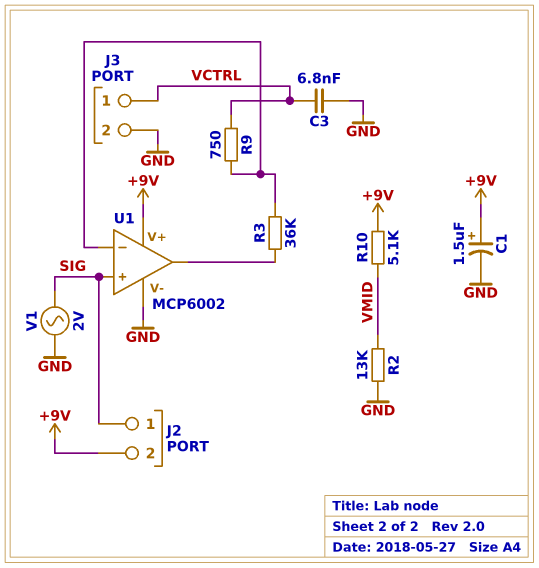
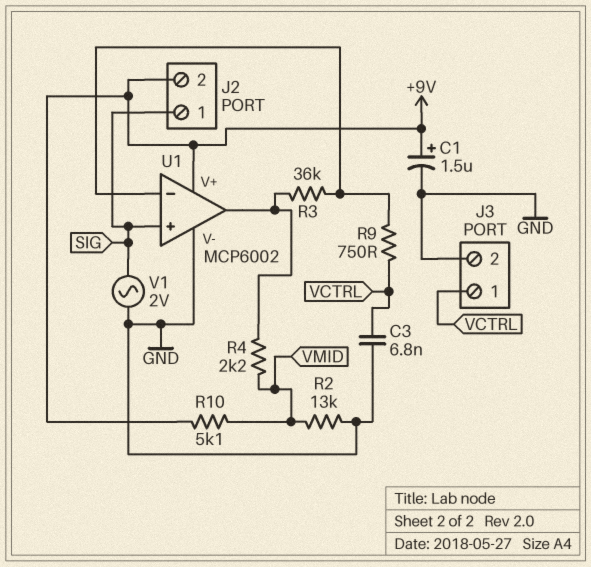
R4: none -> 2.2k (U1/out, VMID)

